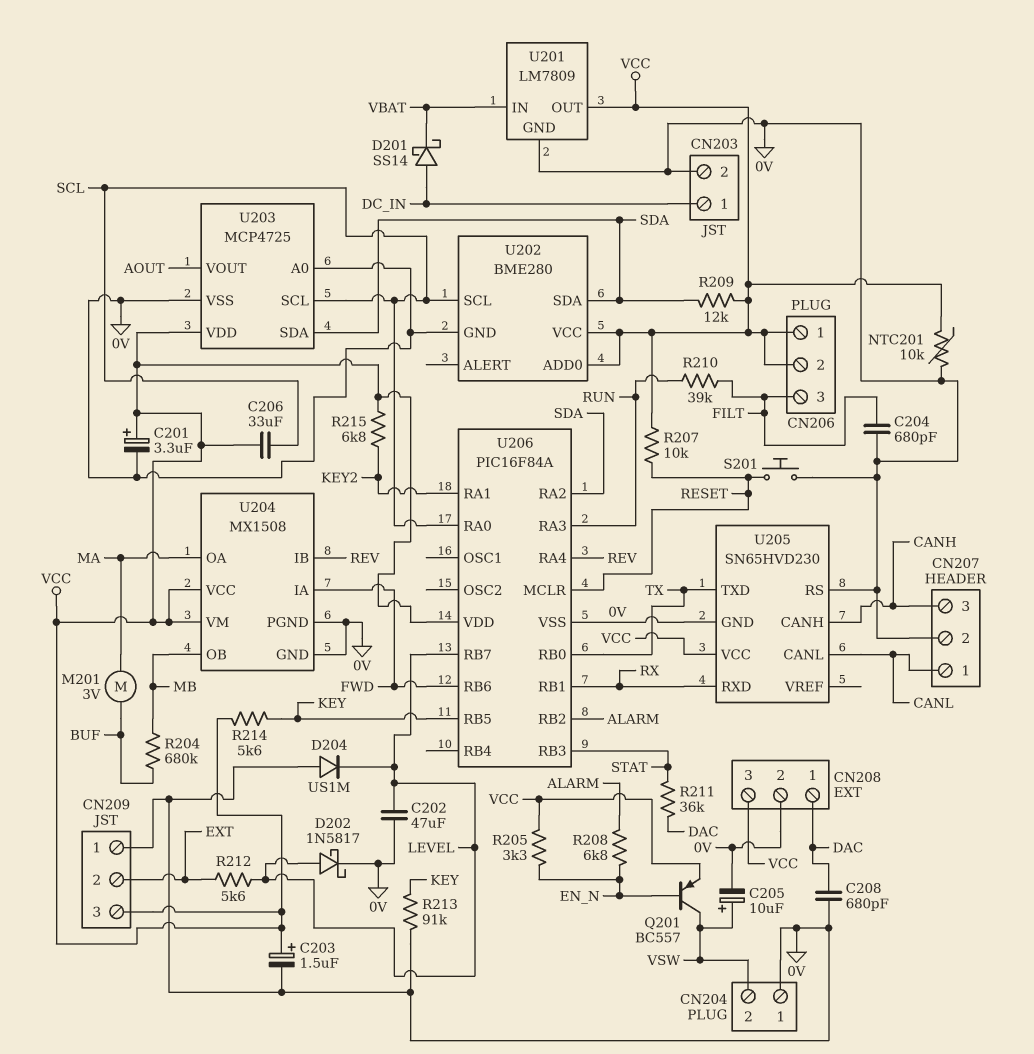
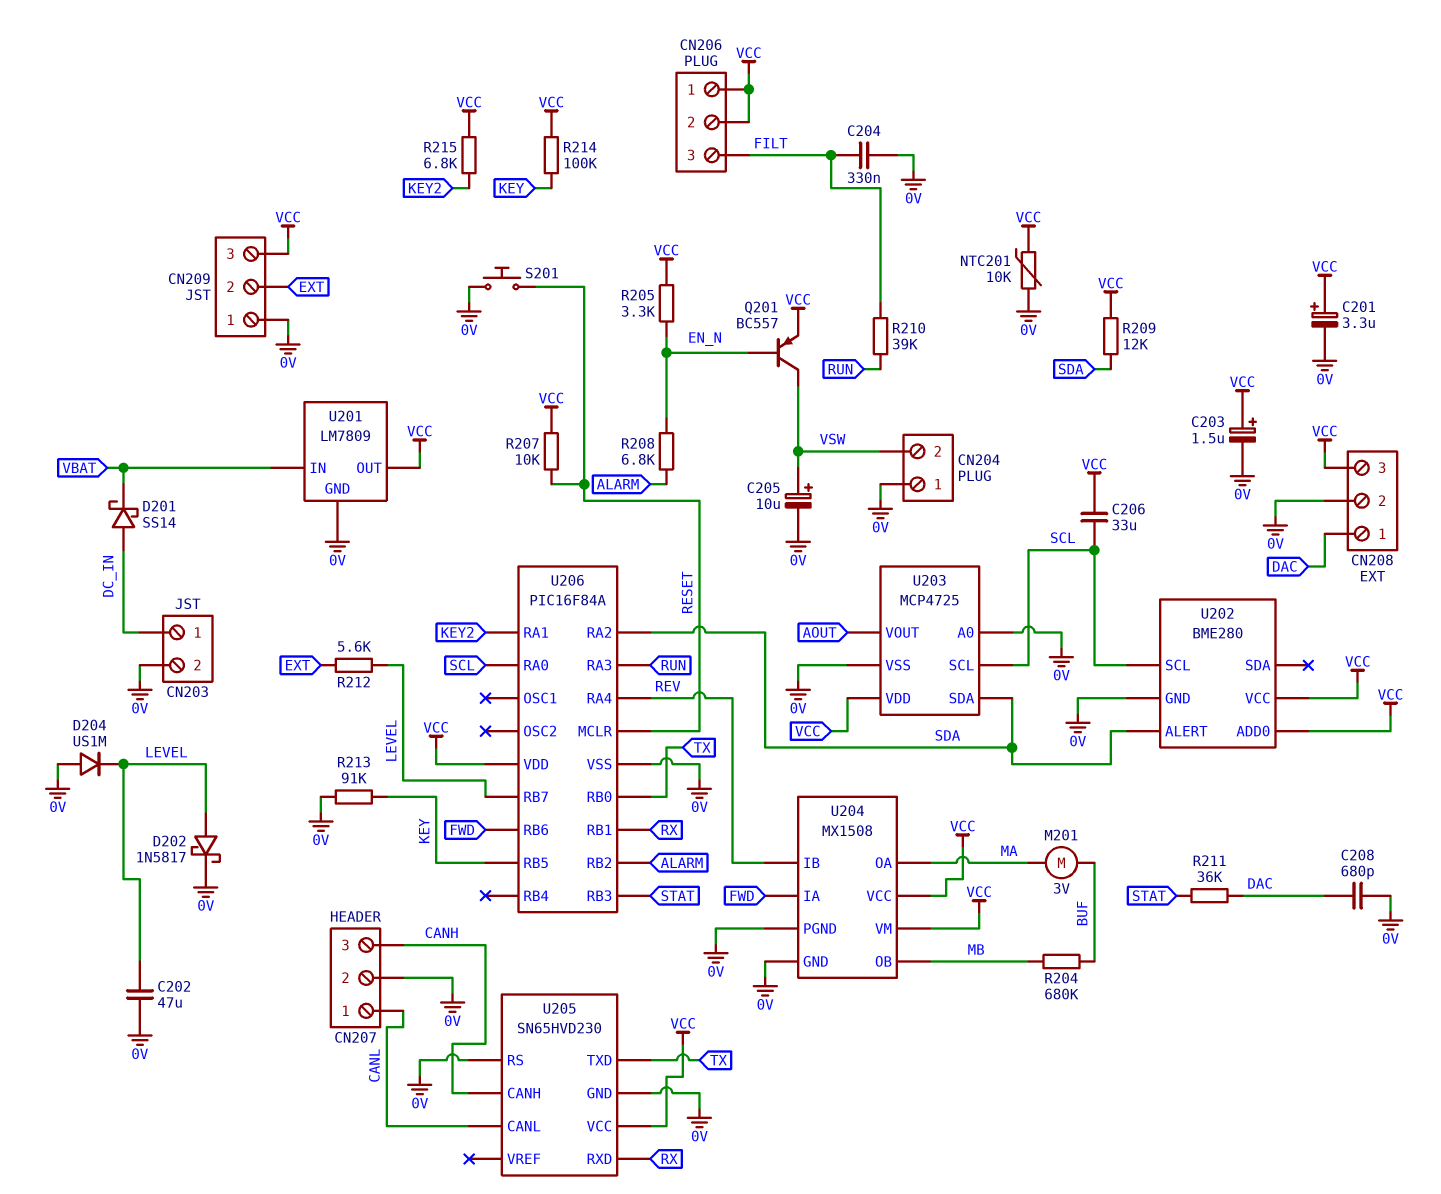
C204: 680pF (0V, FILT) -> 330nF (0V, FILT)
R214: 5.6k (KEY, VCC) -> 100k (KEY, VCC)
U202 pin ALERT: none -> SDA
U202 pin SDA: SDA -> none

